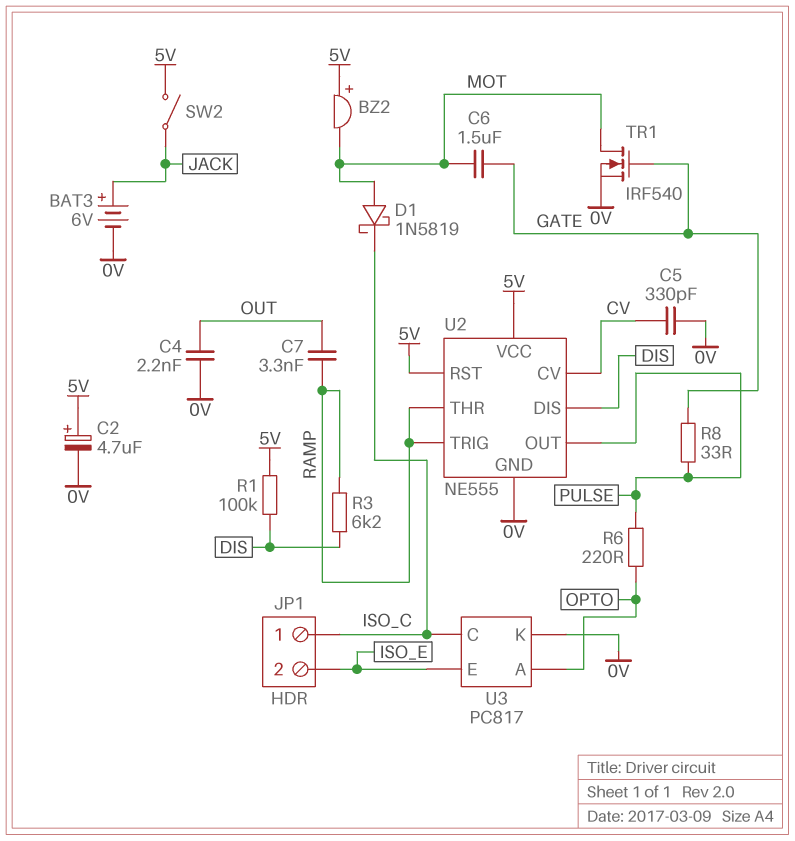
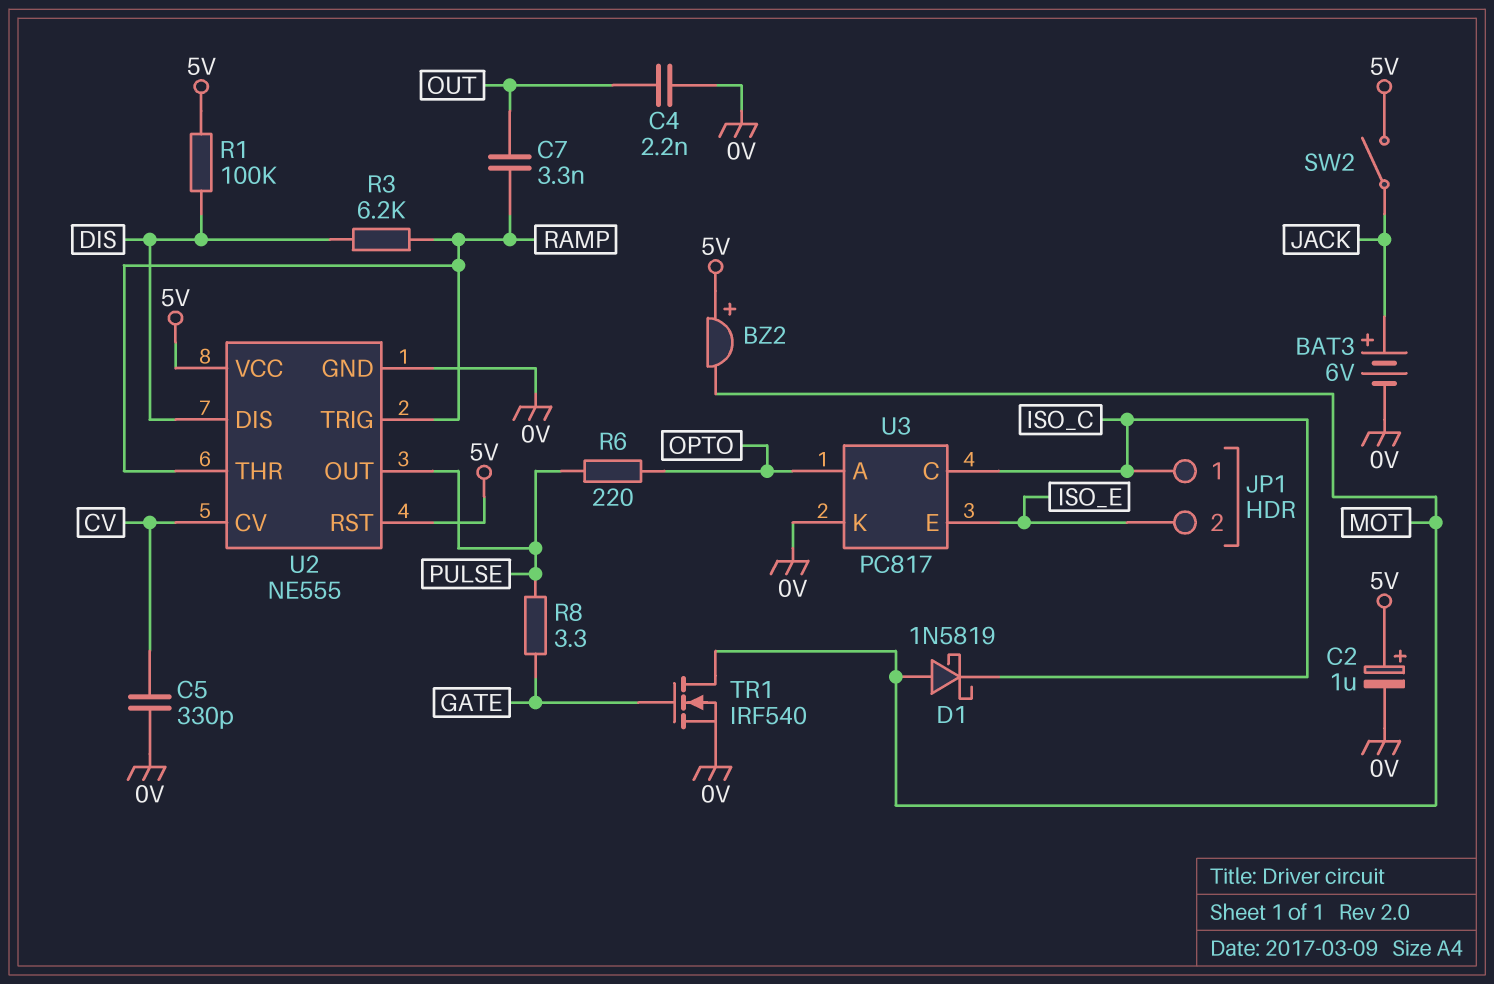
C2: 4.7uF (plus 5V, minus 0V) -> 1uF (plus 5V, minus 0V)
C6: 1.5uF (GATE, MOT) -> none
R8: 33 (GATE, PULSE) -> 3.3 (GATE, PULSE)

